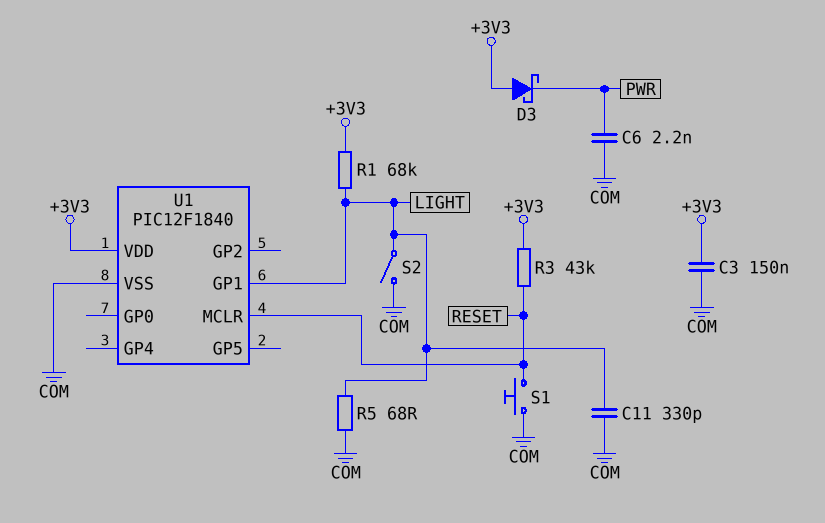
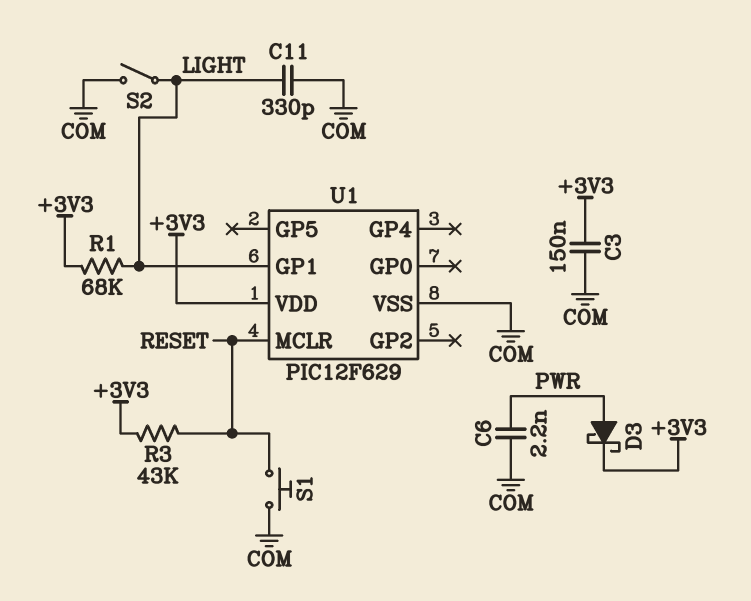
D3: schottky (A +3V3, K PWR) -> schottky (A PWR, K +3V3)
R5: 68 (COM, LIGHT) -> none
U1: PIC12F1840 -> PIC12F629

